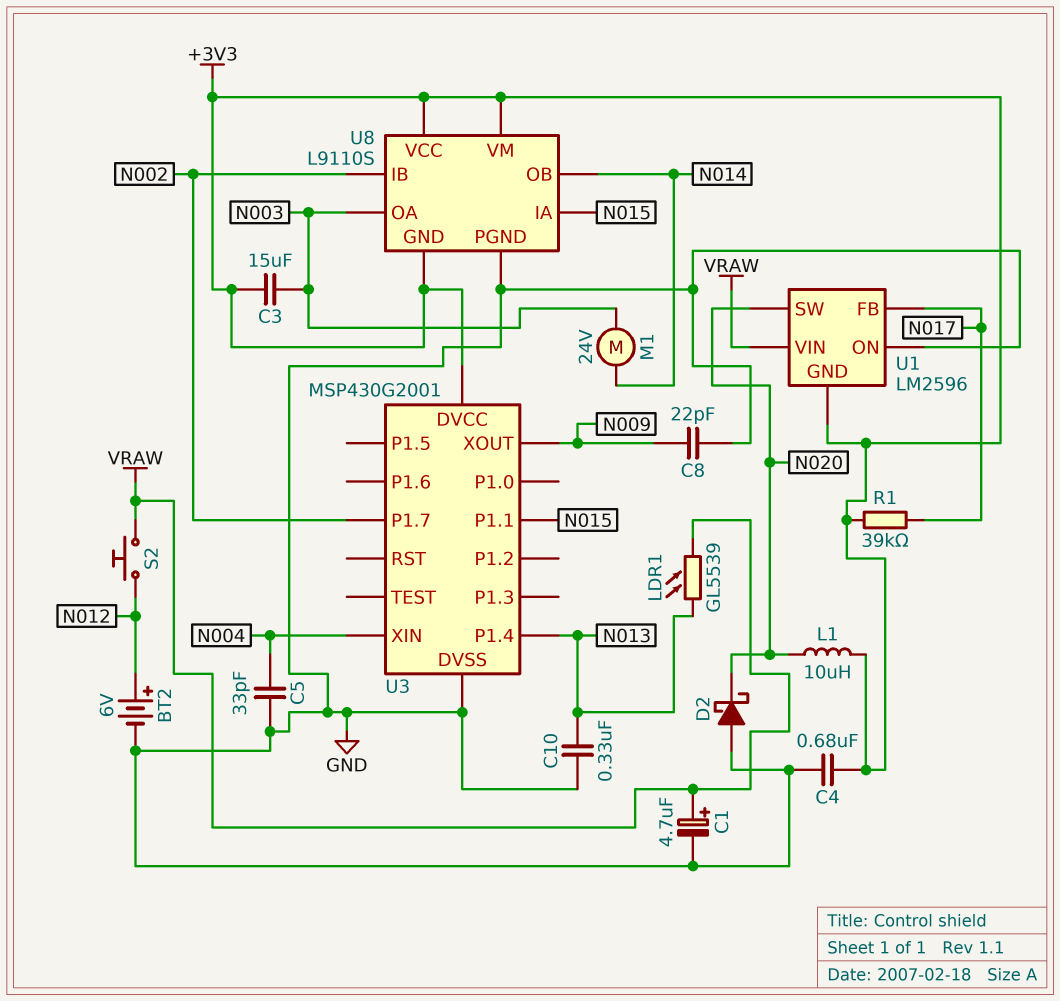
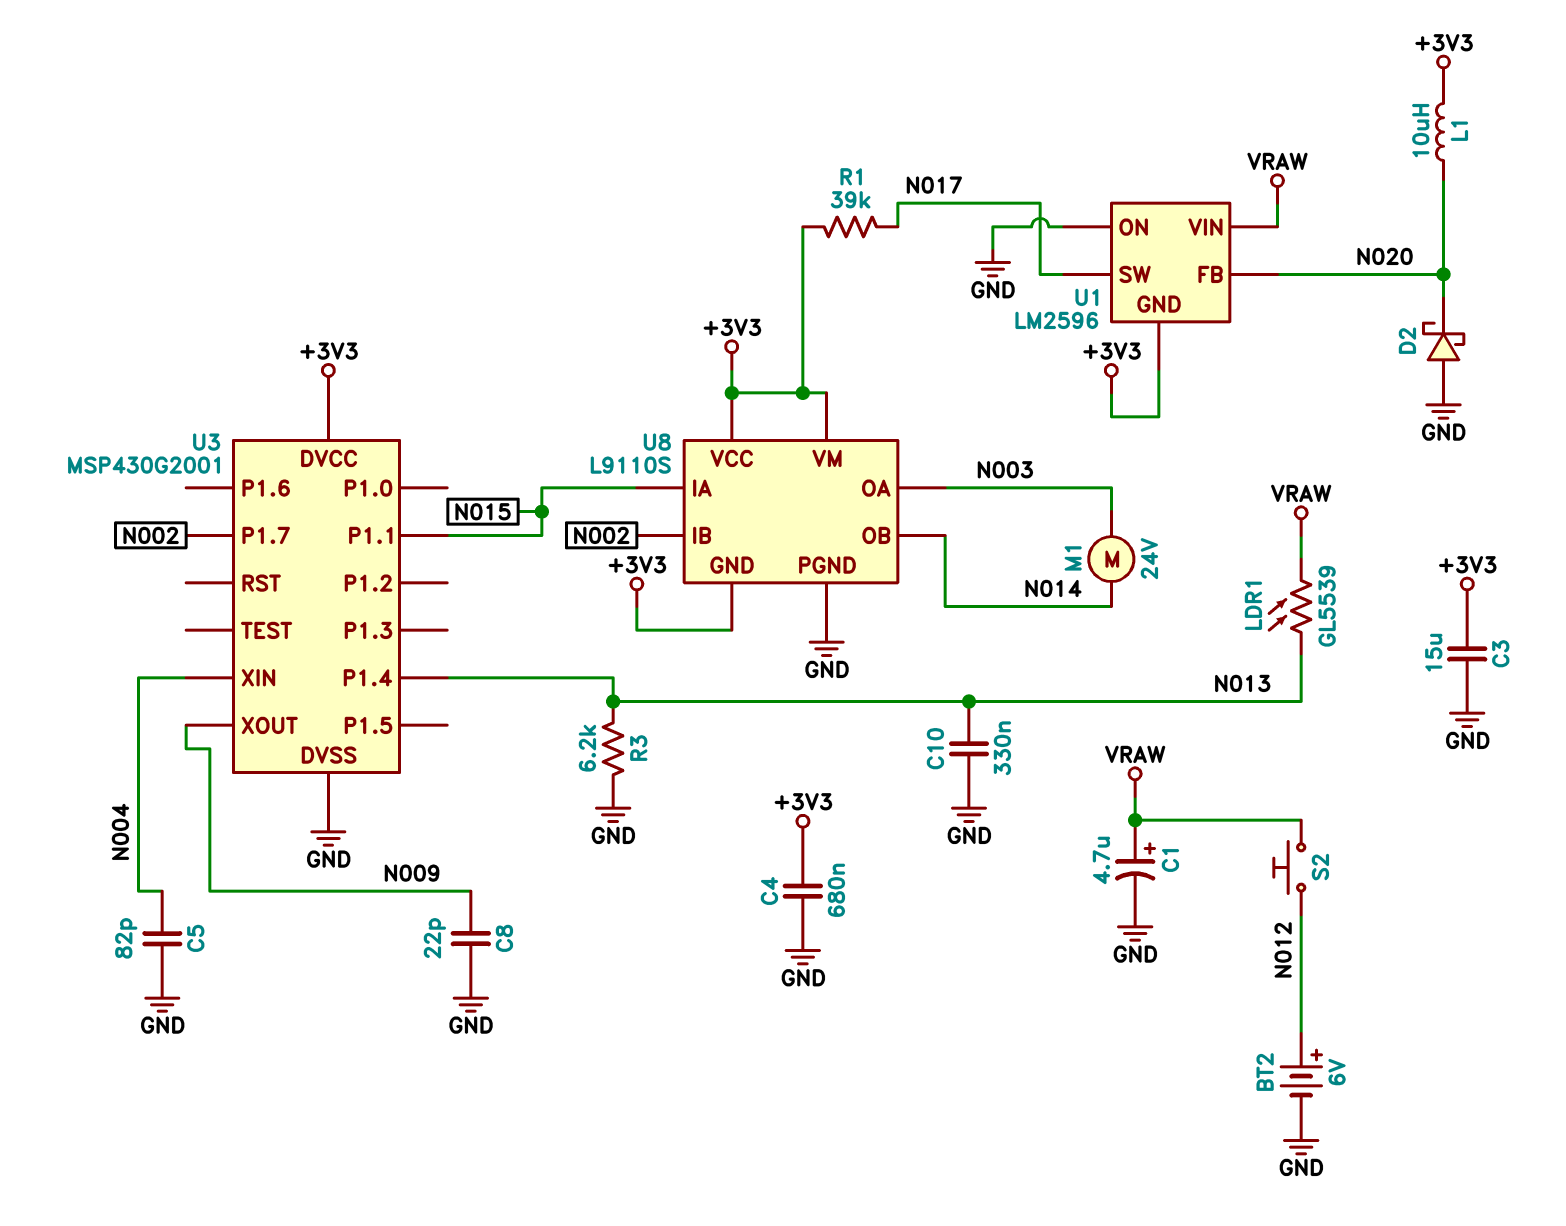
C3: 15uF (+3V3, N003) -> 15uF (+3V3, GND)
C5: 33pF (GND, N004) -> 82pF (GND, N004)
R3: none -> 6.2k (GND, N013)
U1 pin FB: N017 -> N020
U1 pin SW: N020 -> N017

